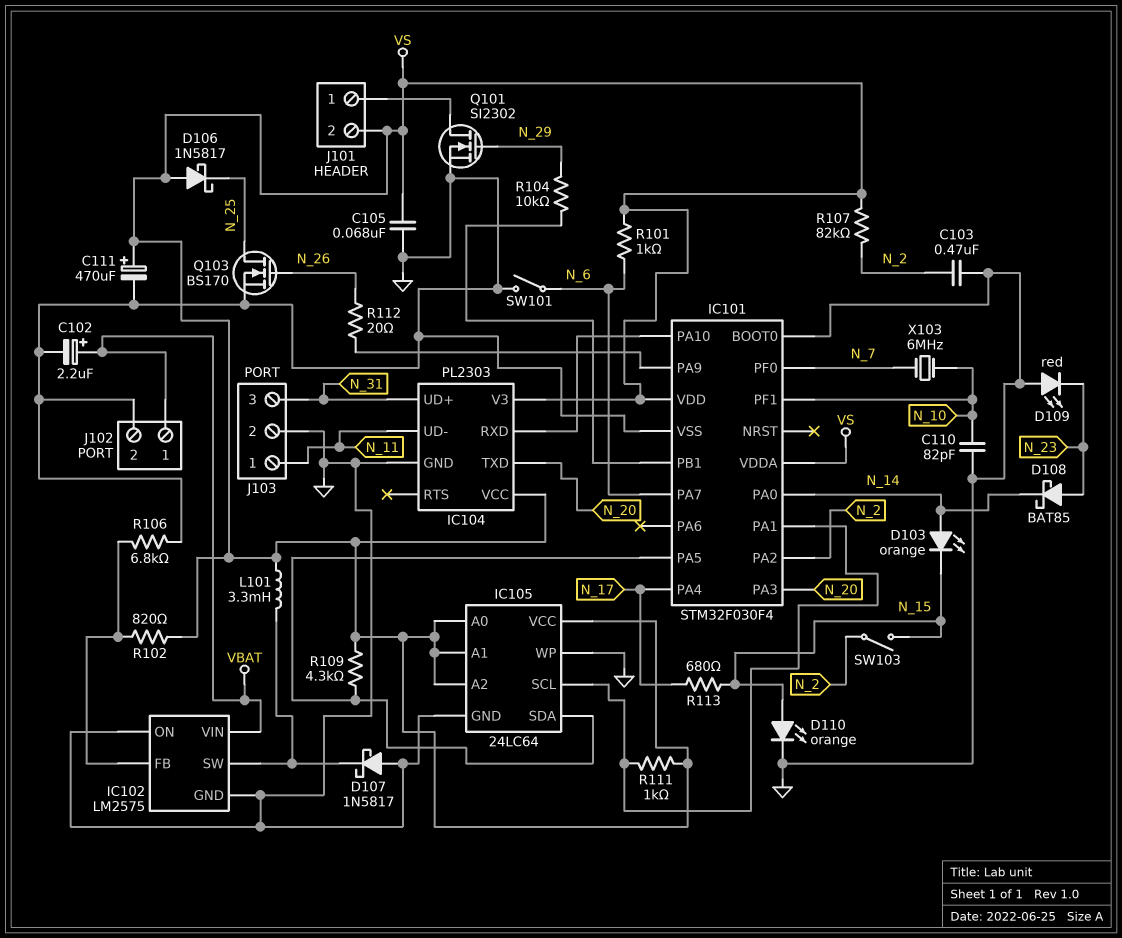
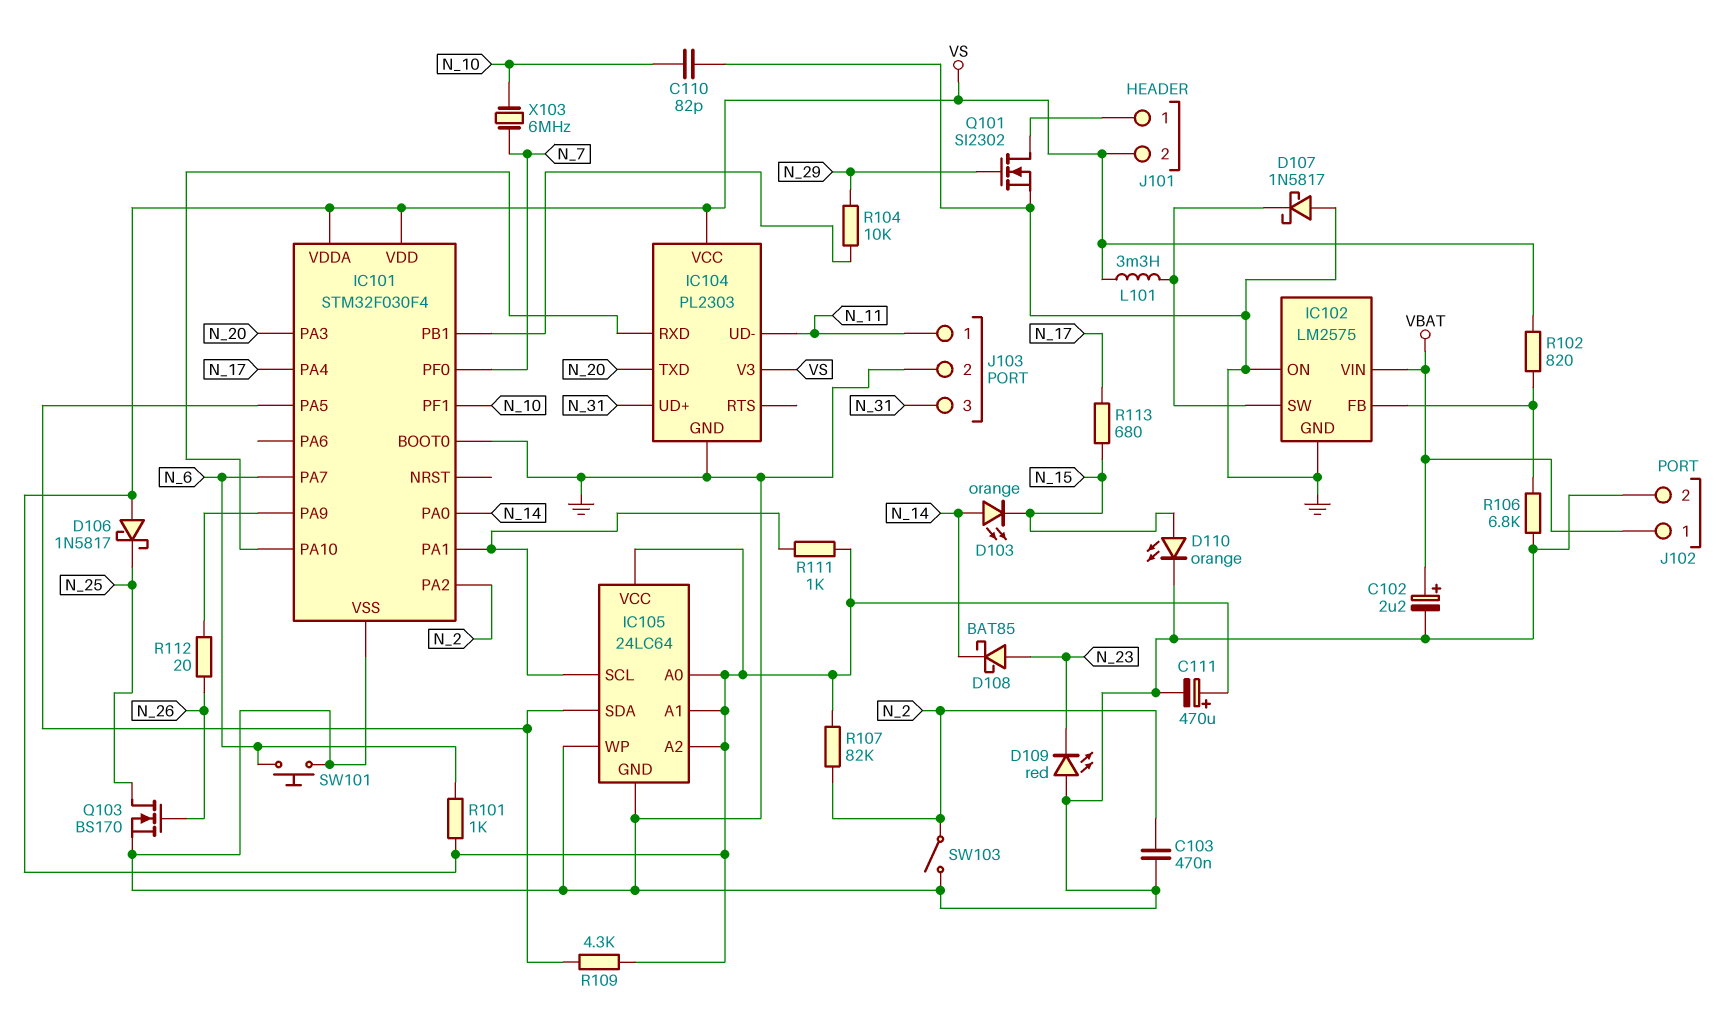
C105: 68nF (GND, VS) -> none
SW101: switch (GND, N_6) -> button (GND, N_6)
SW103: switch (N_2, N_15) -> switch (GND, N_2)

